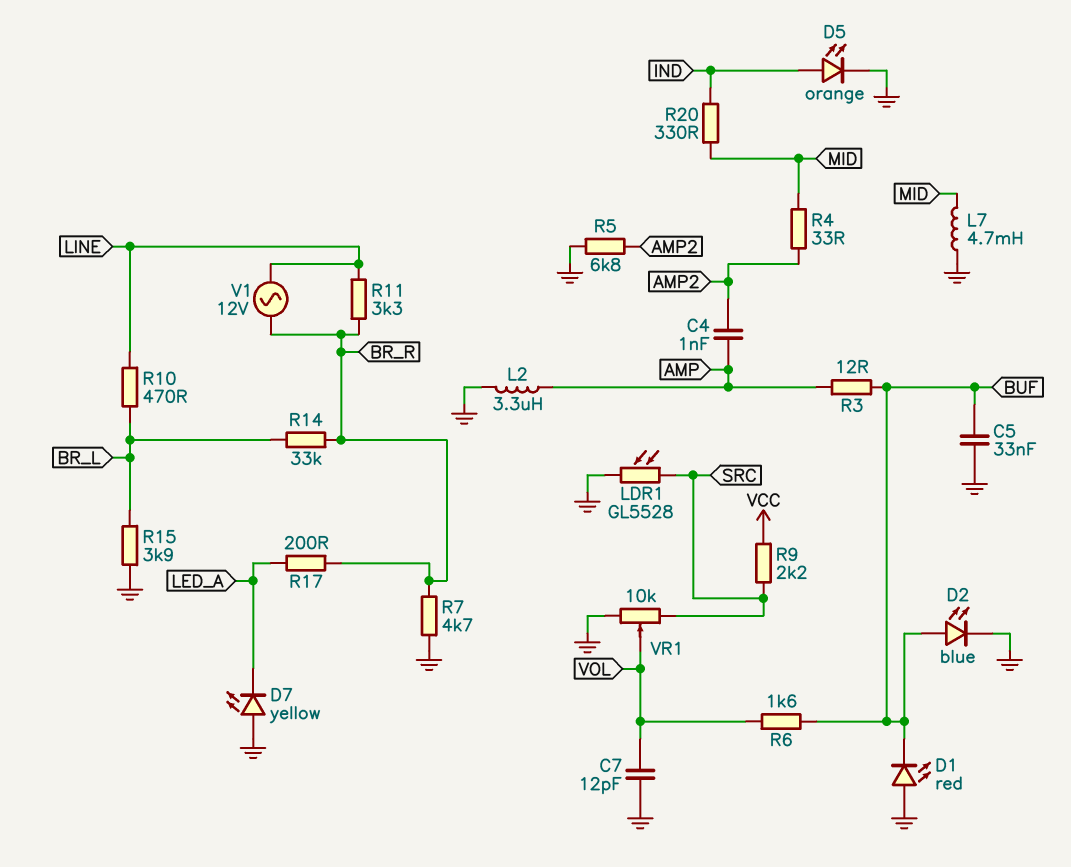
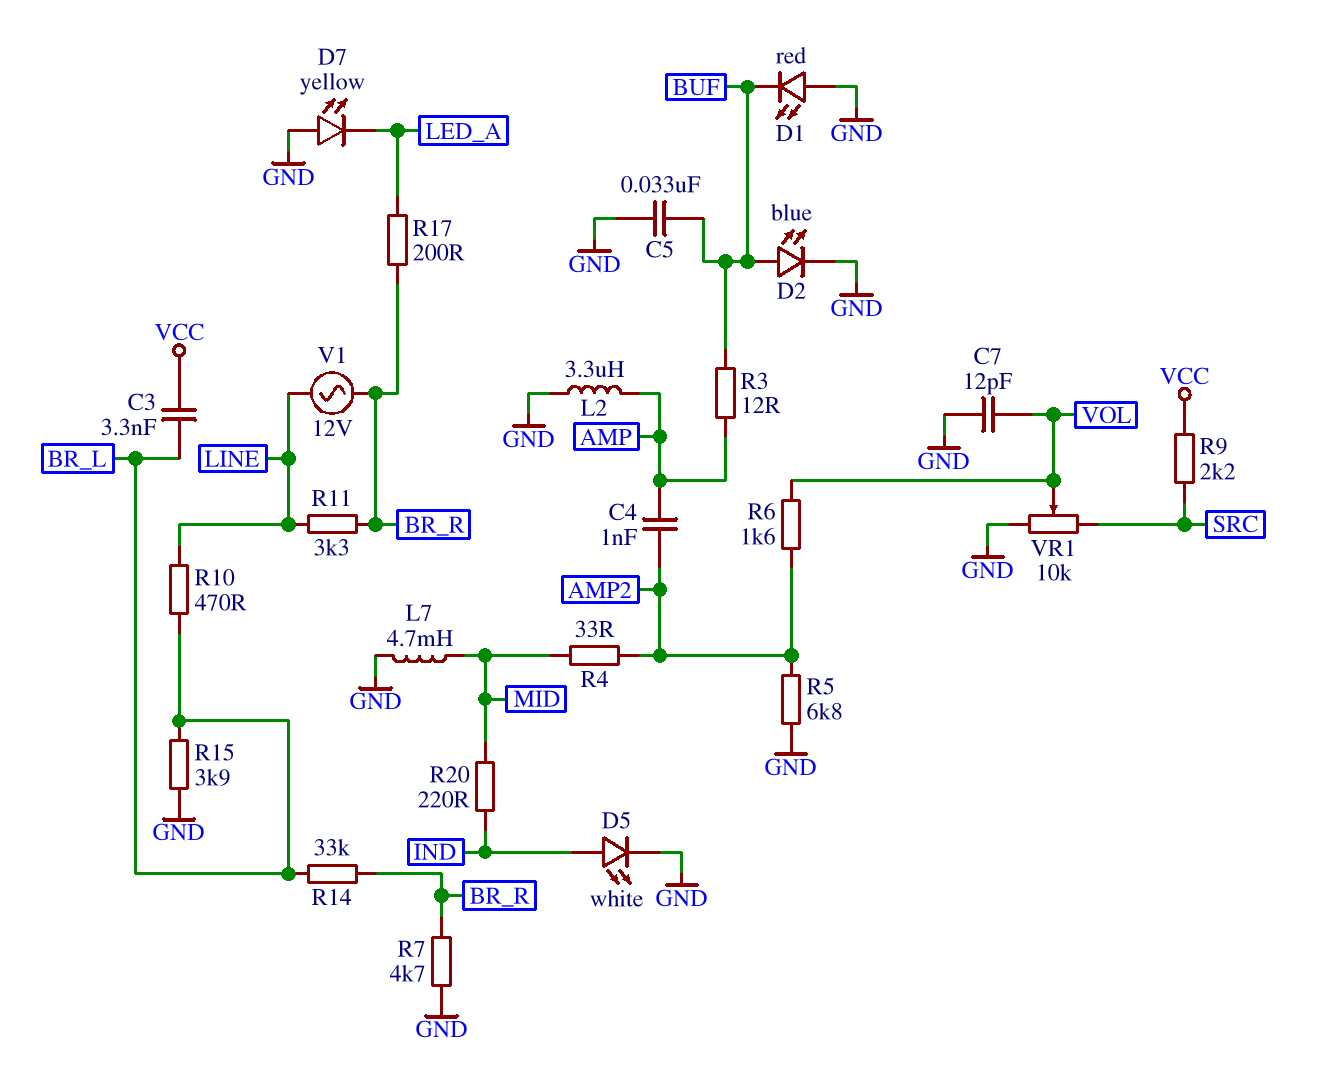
C3: none -> 3.3nF (BR_L, VCC)
D5: LED orange (A IND, K GND) -> LED white (A IND, K GND)
LDR1: GL5528 (GND, SRC) -> none
R6: 1.6k (BUF, VOL) -> 1.6k (AMP2, VOL)
R20: 330 (IND, MID) -> 220 (IND, MID)

